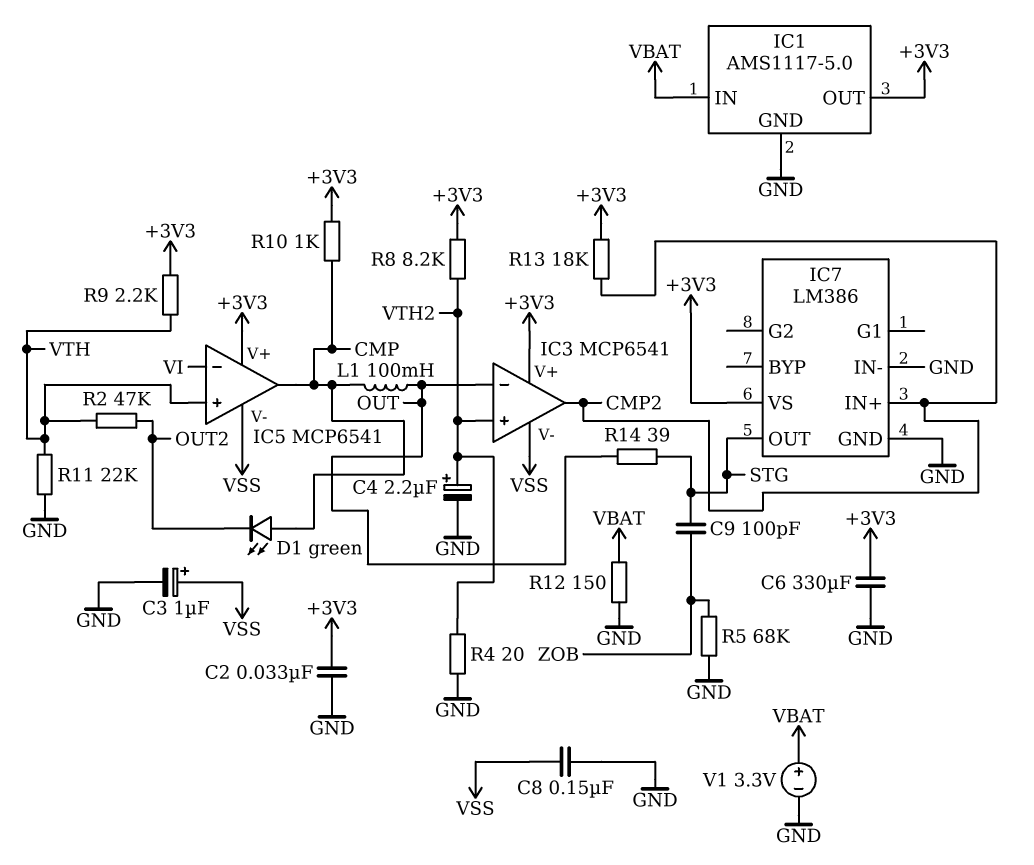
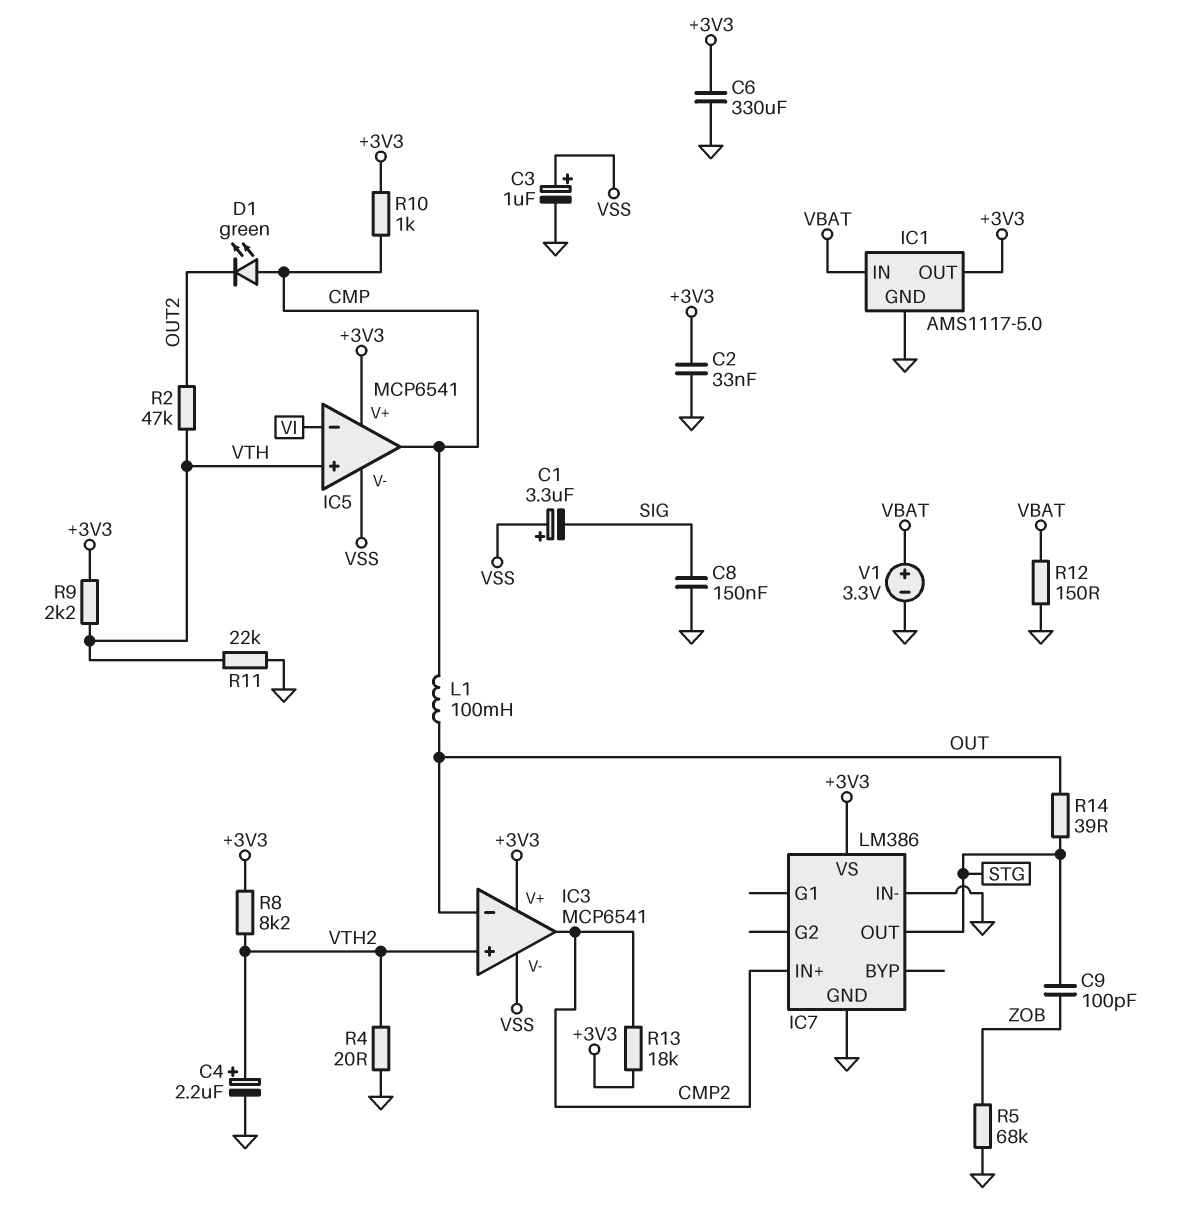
C1: none -> 3.3uF (plus VSS, minus SIG)
C8: 150nF (GND, VSS) -> 150nF (GND, SIG)

